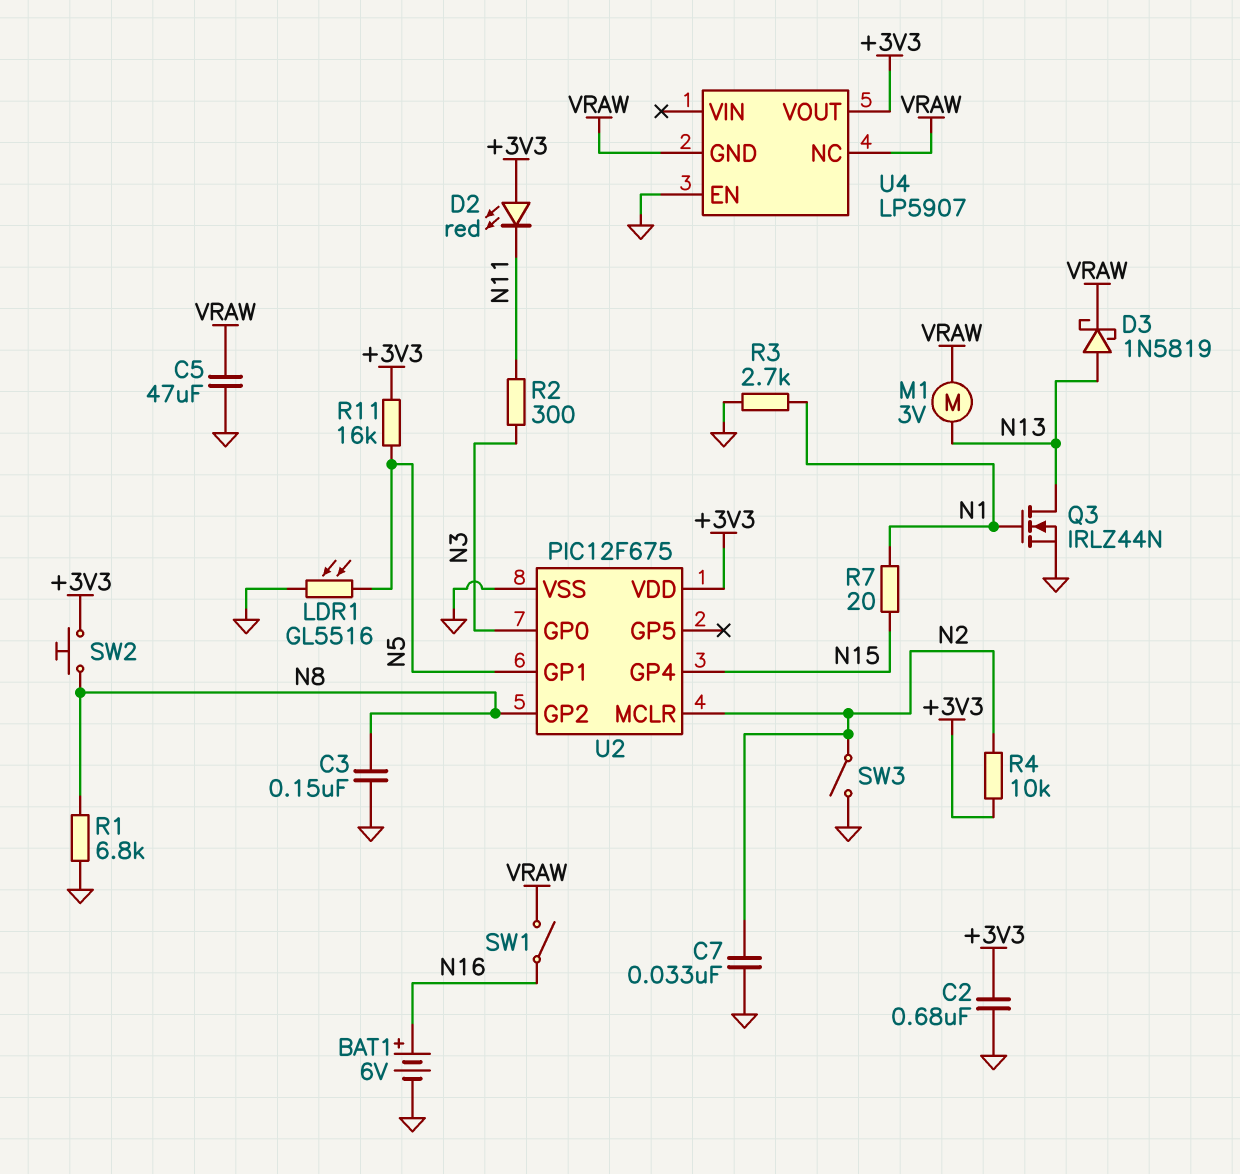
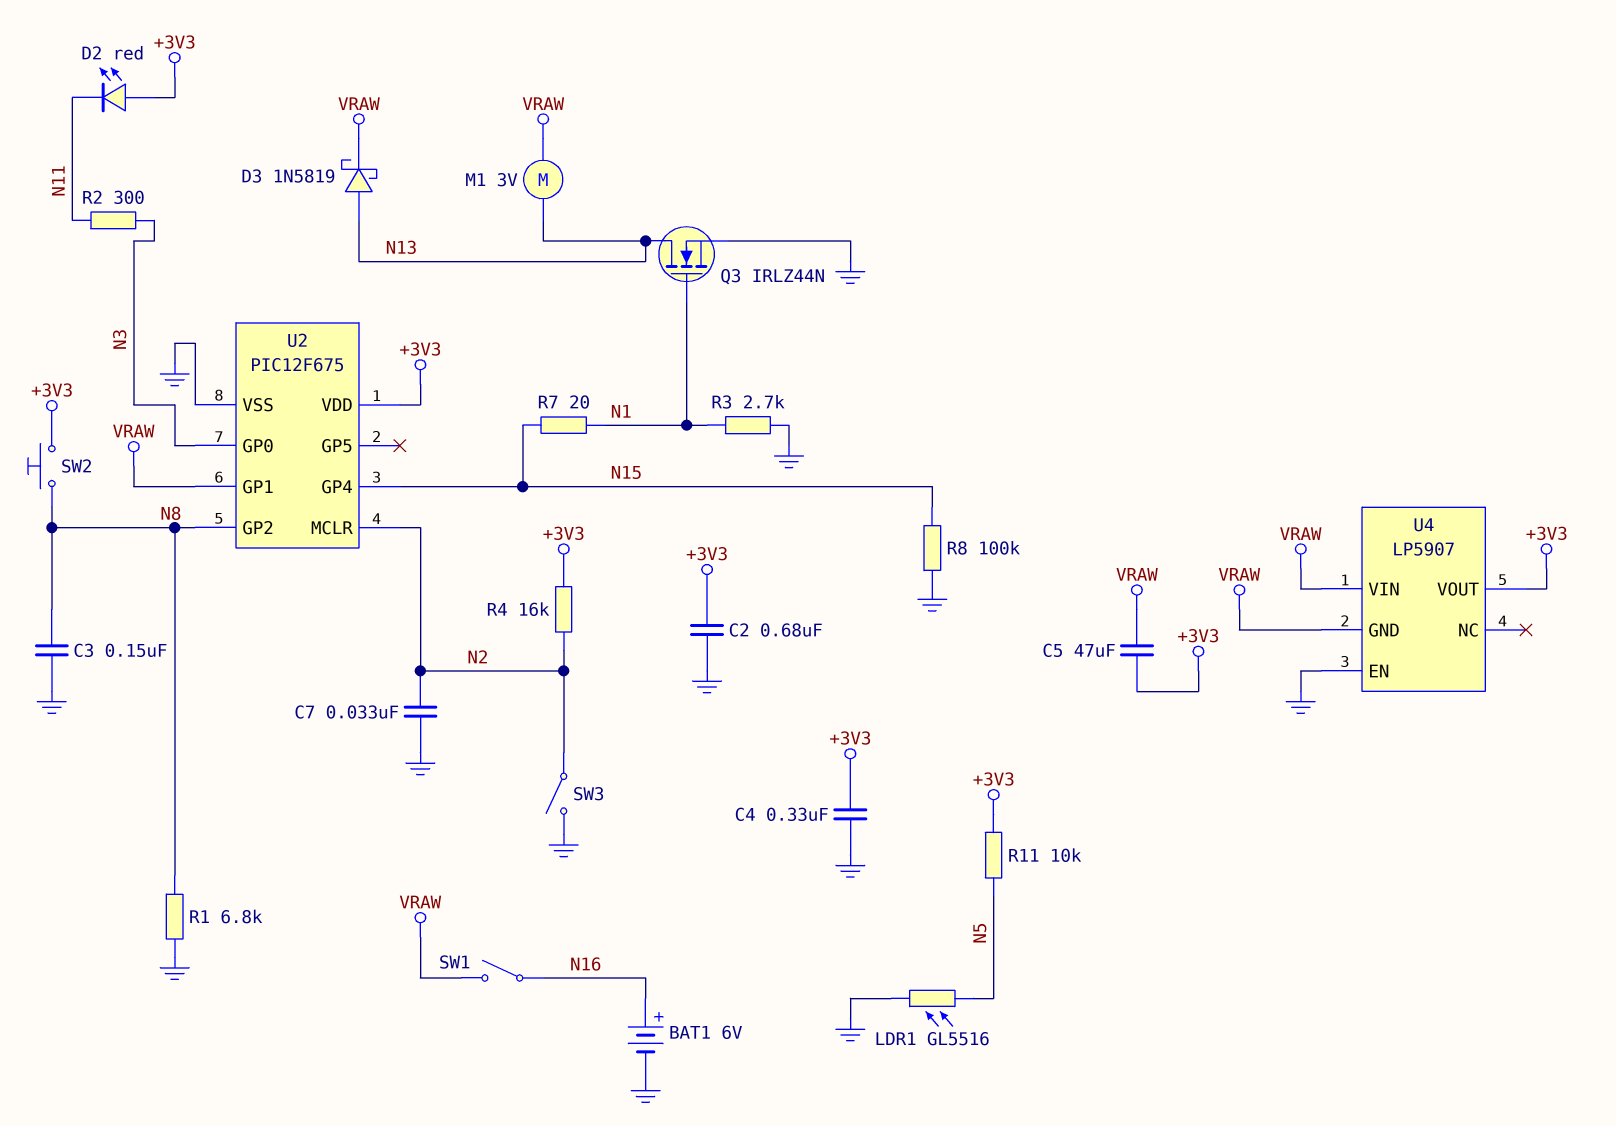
C4: none -> 330nF (+3V3, GND)
C5: 47uF (GND, VRAW) -> 47uF (+3V3, VRAW)
R4: 10k (+3V3, N2) -> 16k (+3V3, N2)
R8: none -> 100k (GND, N15)
R11: 16k (+3V3, N5) -> 10k (+3V3, N5)
U2 pin GP1: N5 -> VRAW
U4 pin NC: VRAW -> none
U4 pin VIN: none -> VRAW

